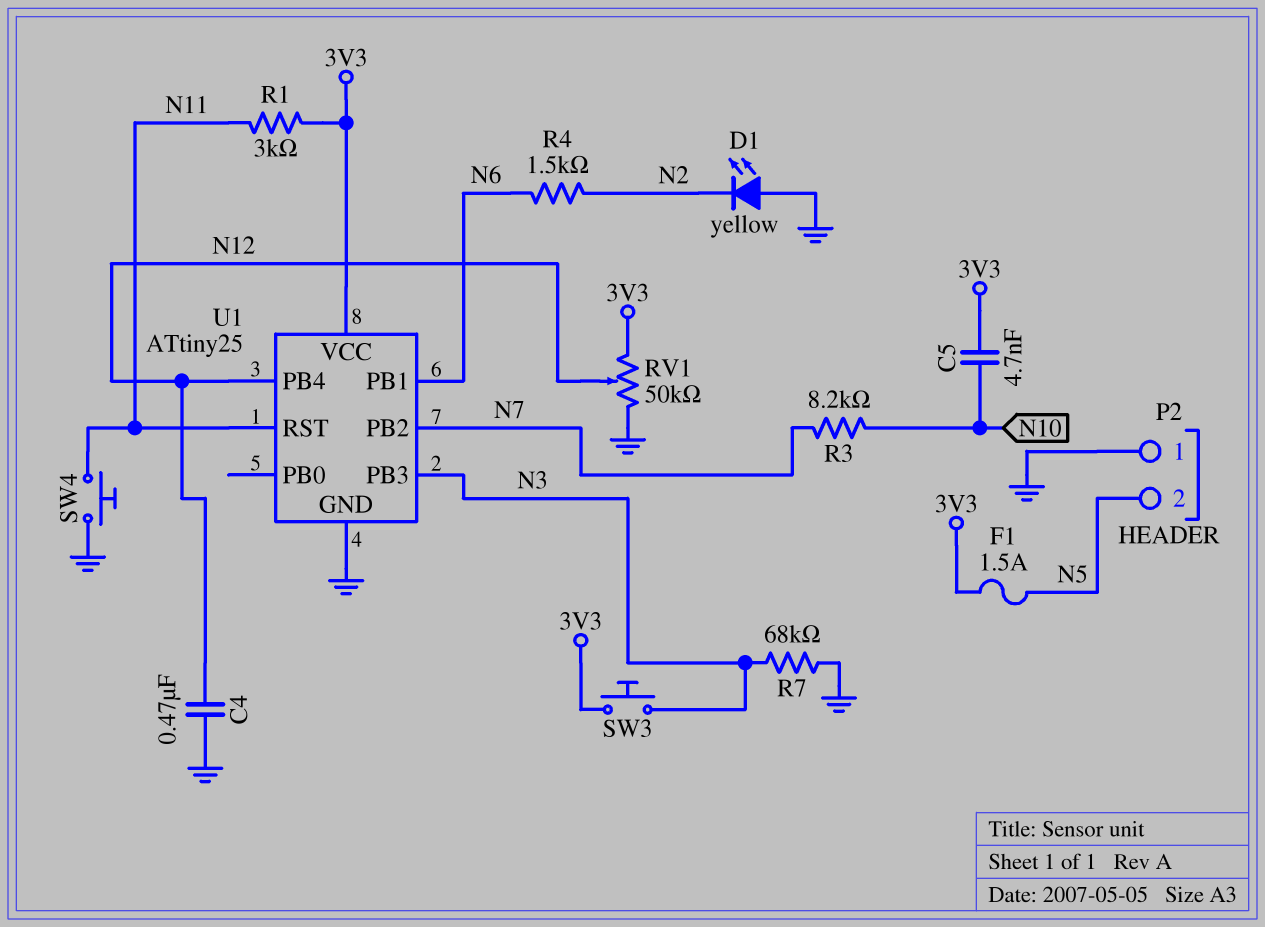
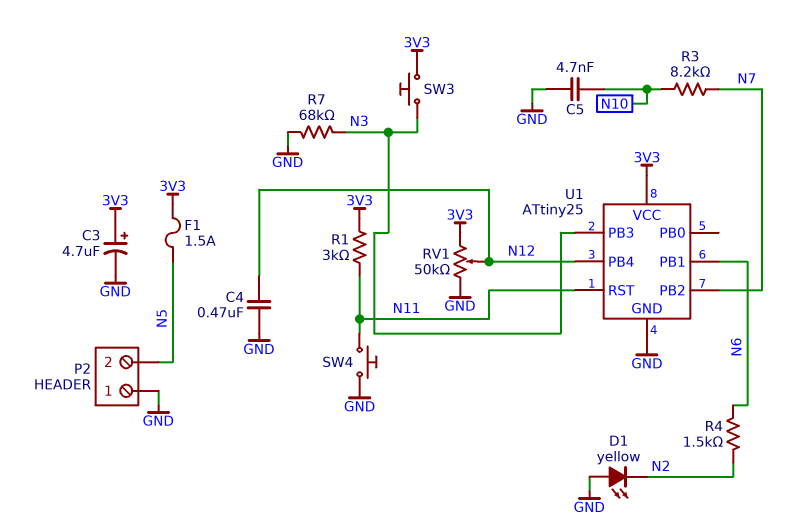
C3: none -> 4.7uF (plus 3V3, minus GND)
C5: 4.7nF (3V3, N10) -> 4.7nF (GND, N10)

